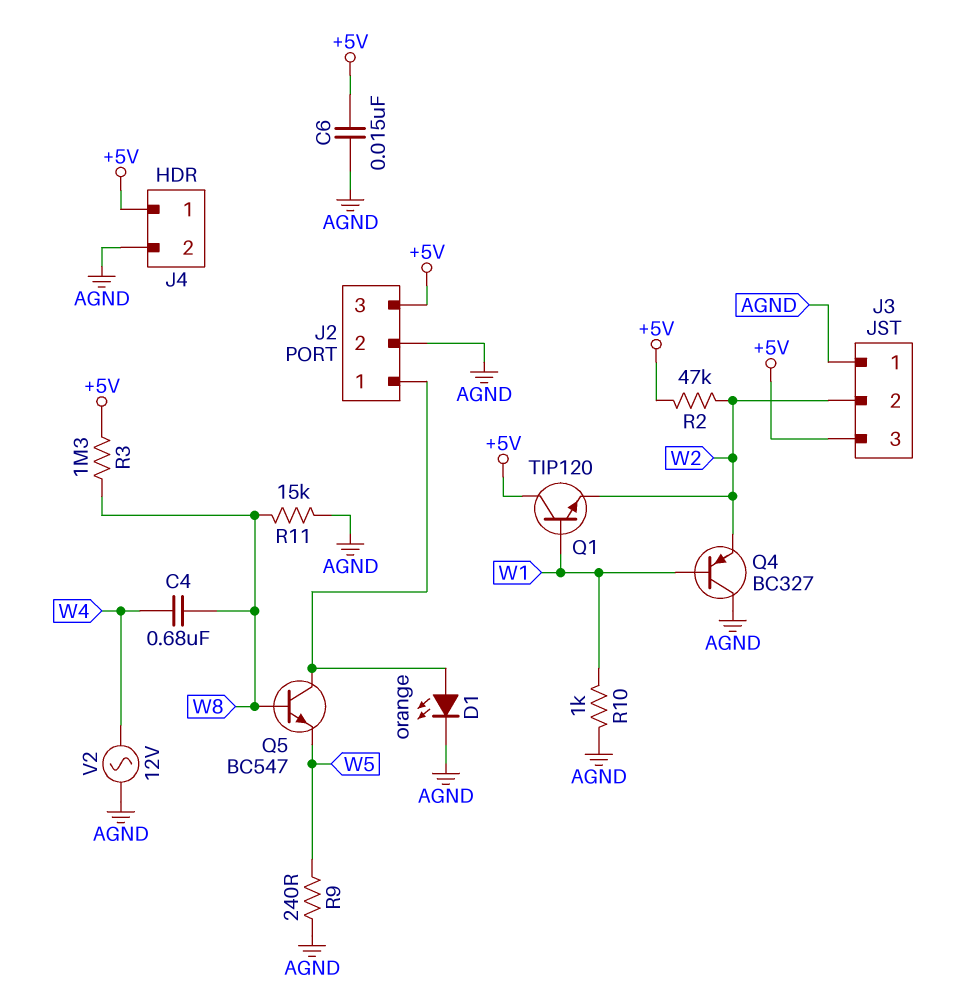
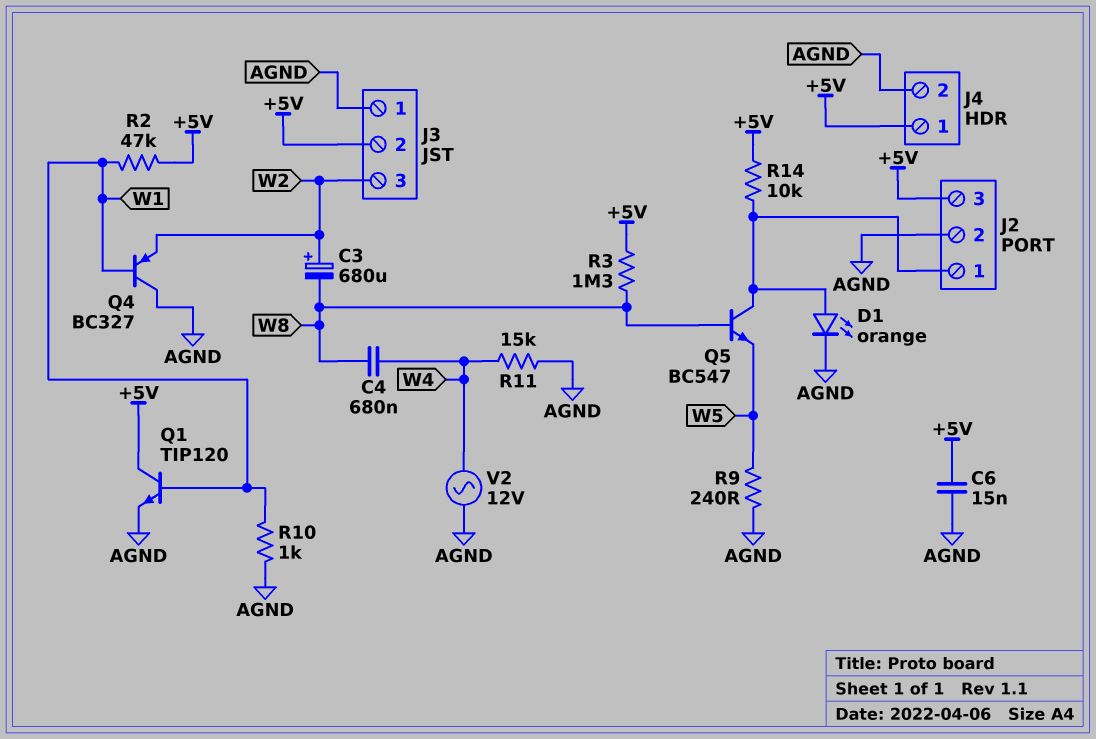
C3: none -> 680uF (plus W2, minus W8)
J3 pin 2: W2 -> +5V
J3 pin 3: +5V -> W2
Q1: NPN TIP120 (B W1, C +5V, E W2) -> NPN TIP120 (B W1, C +5V, E AGND)
R2: 47k (+5V, W2) -> 47k (+5V, W1)
R11: 15k (AGND, W8) -> 15k (AGND, W4)
R14: none -> 10k (+5V, J2/1)

